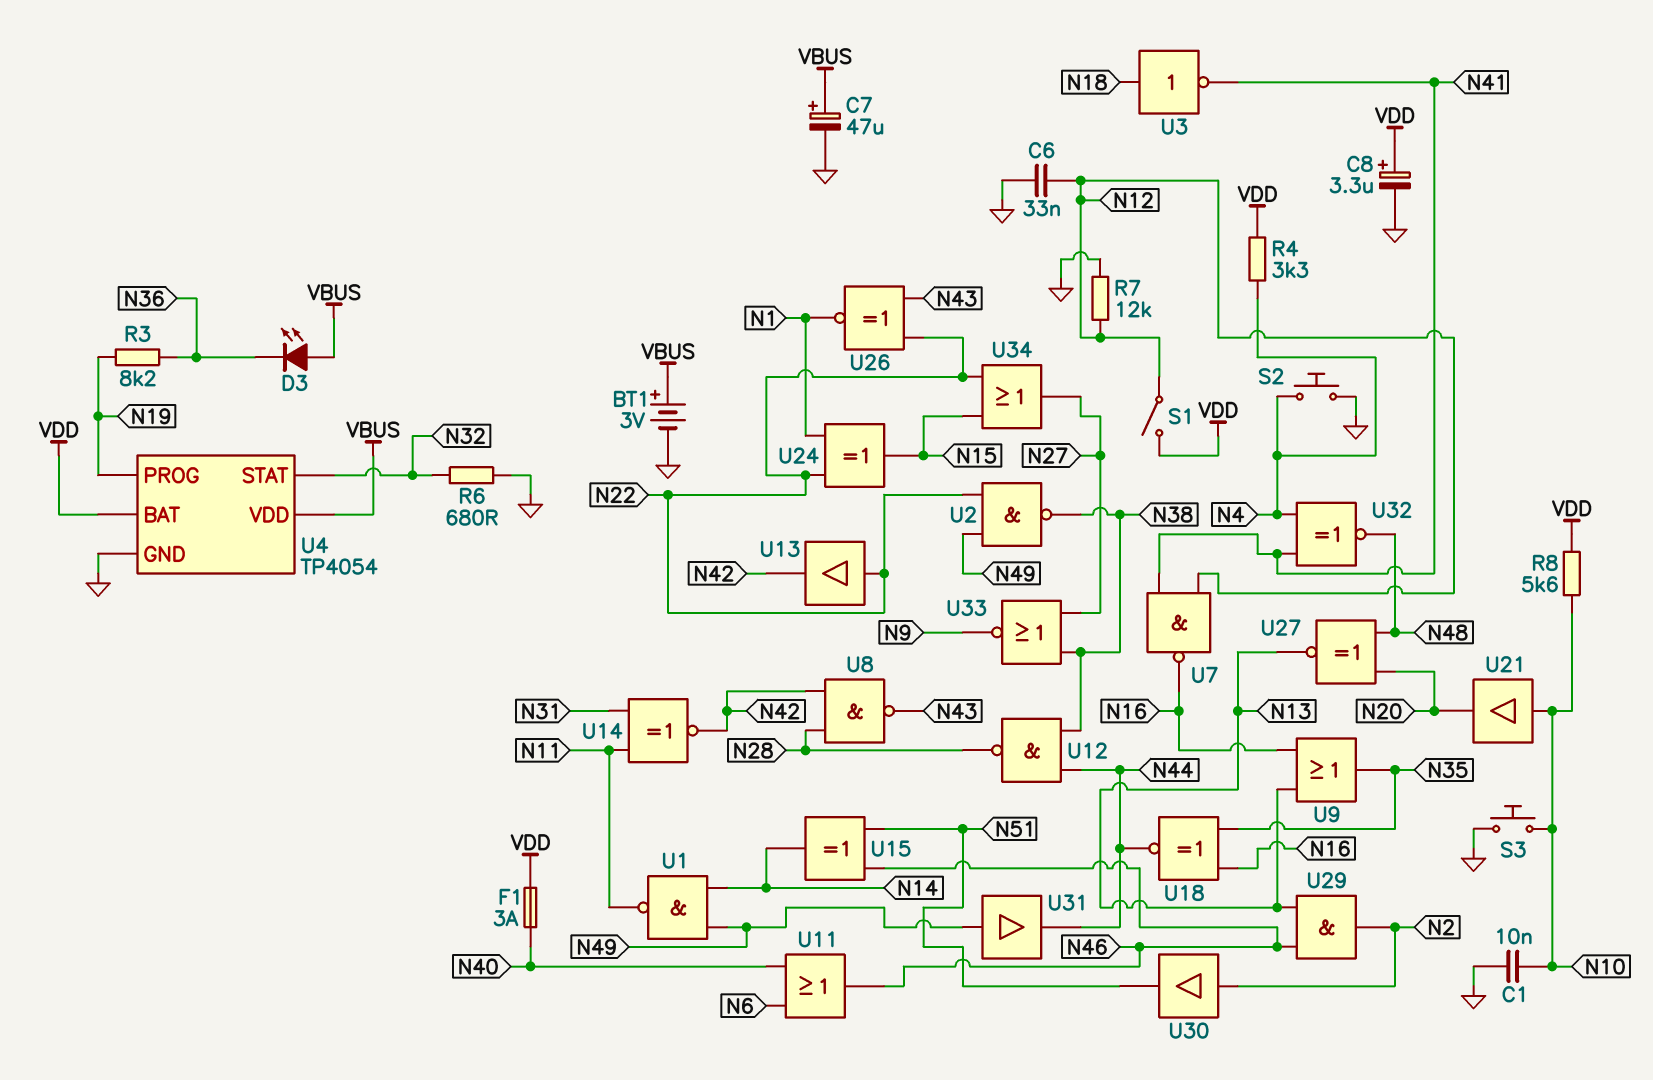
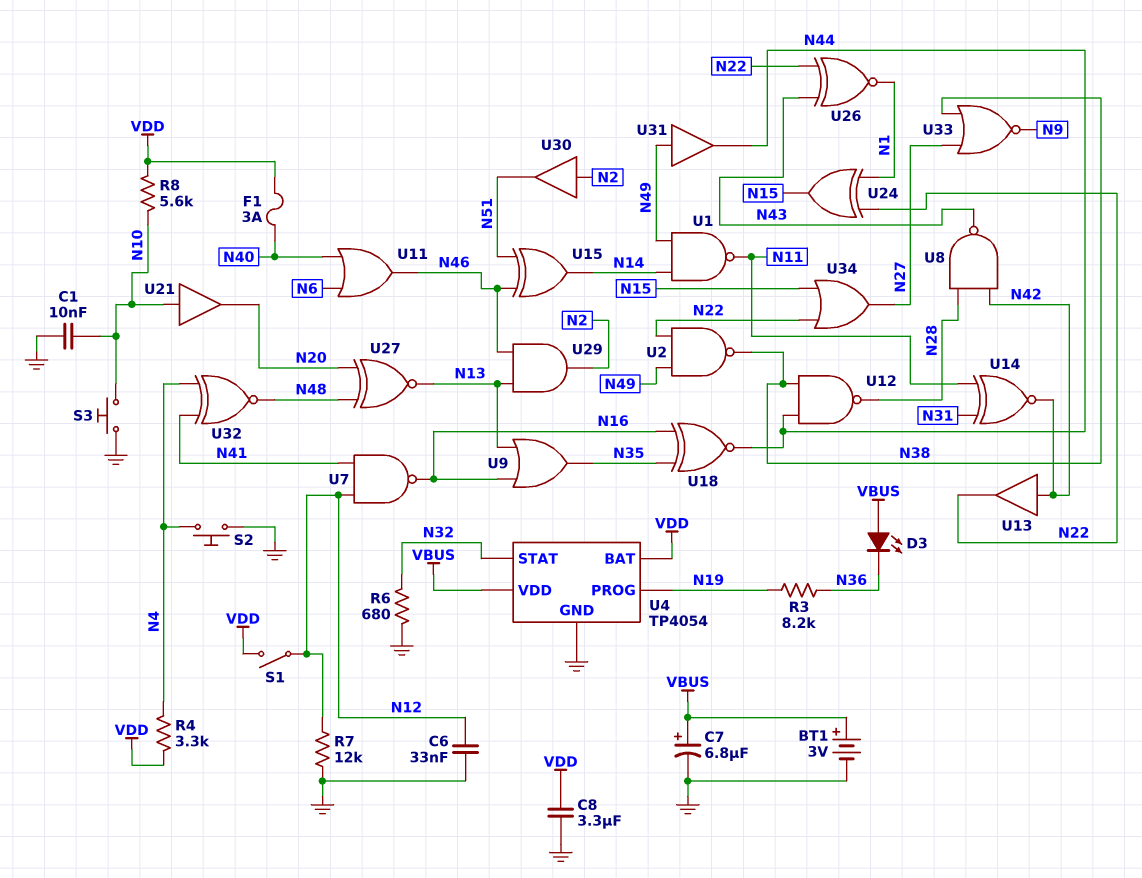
C7: 47uF (plus VBUS, minus GND) -> 6.8uF (plus VBUS, minus GND)
C8: 3.3uF (plus VDD, minus GND) -> 3.3uF (GND, VDD)
U3: NOT (in N18, out N41) -> none
U13: buffer (in N22, out N42) -> buffer (in N42, out N22)

